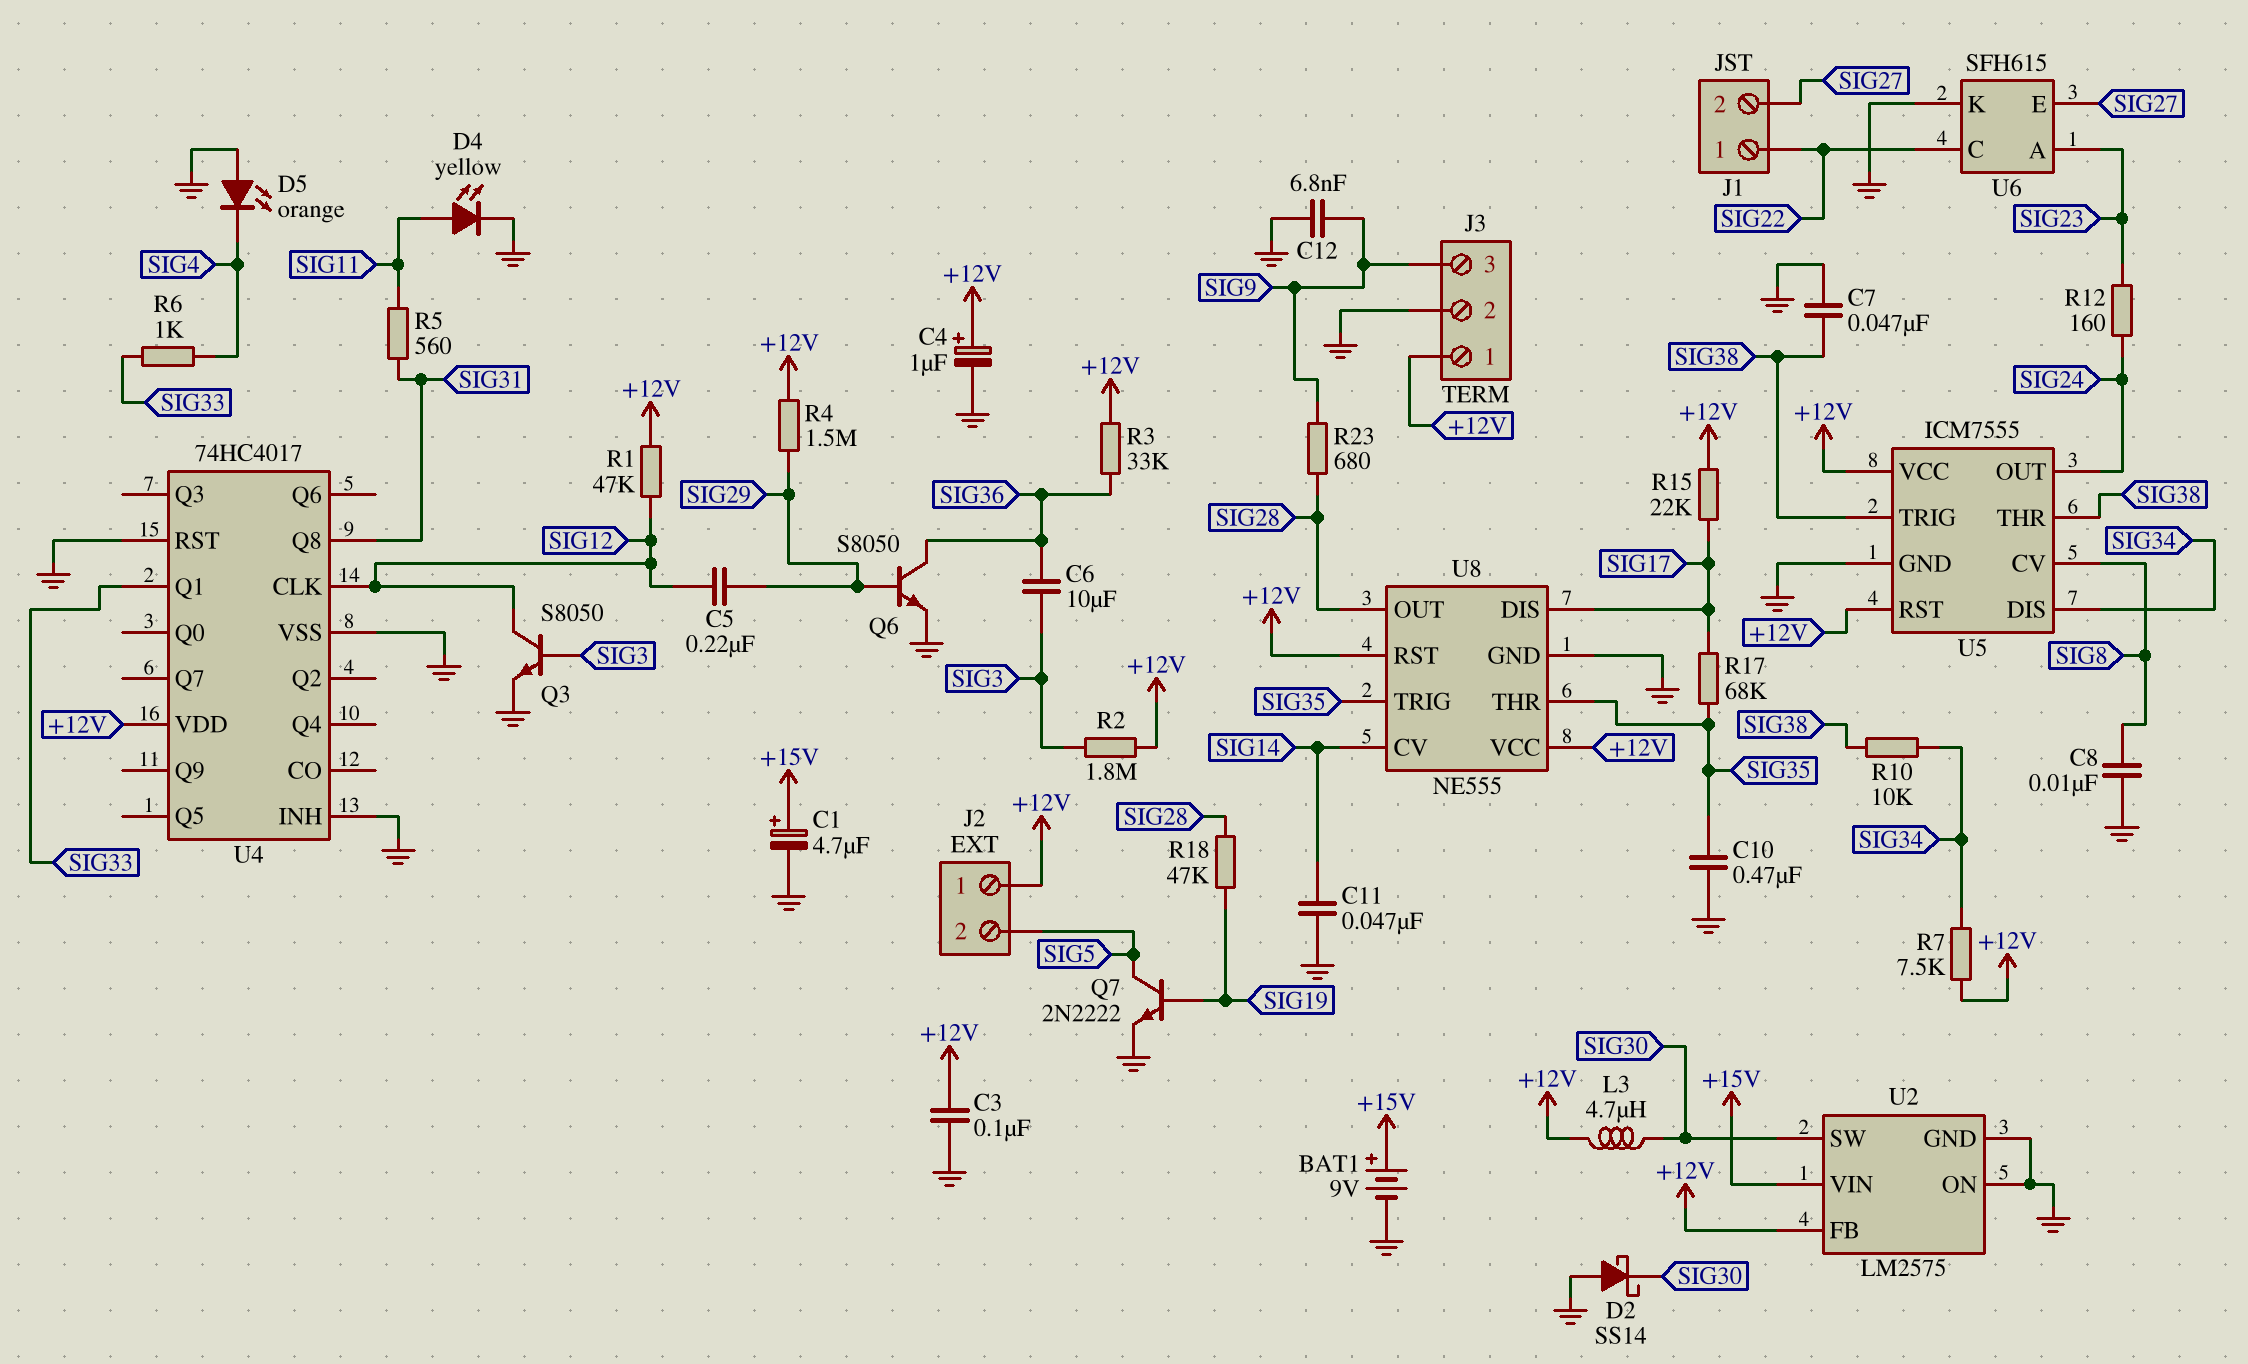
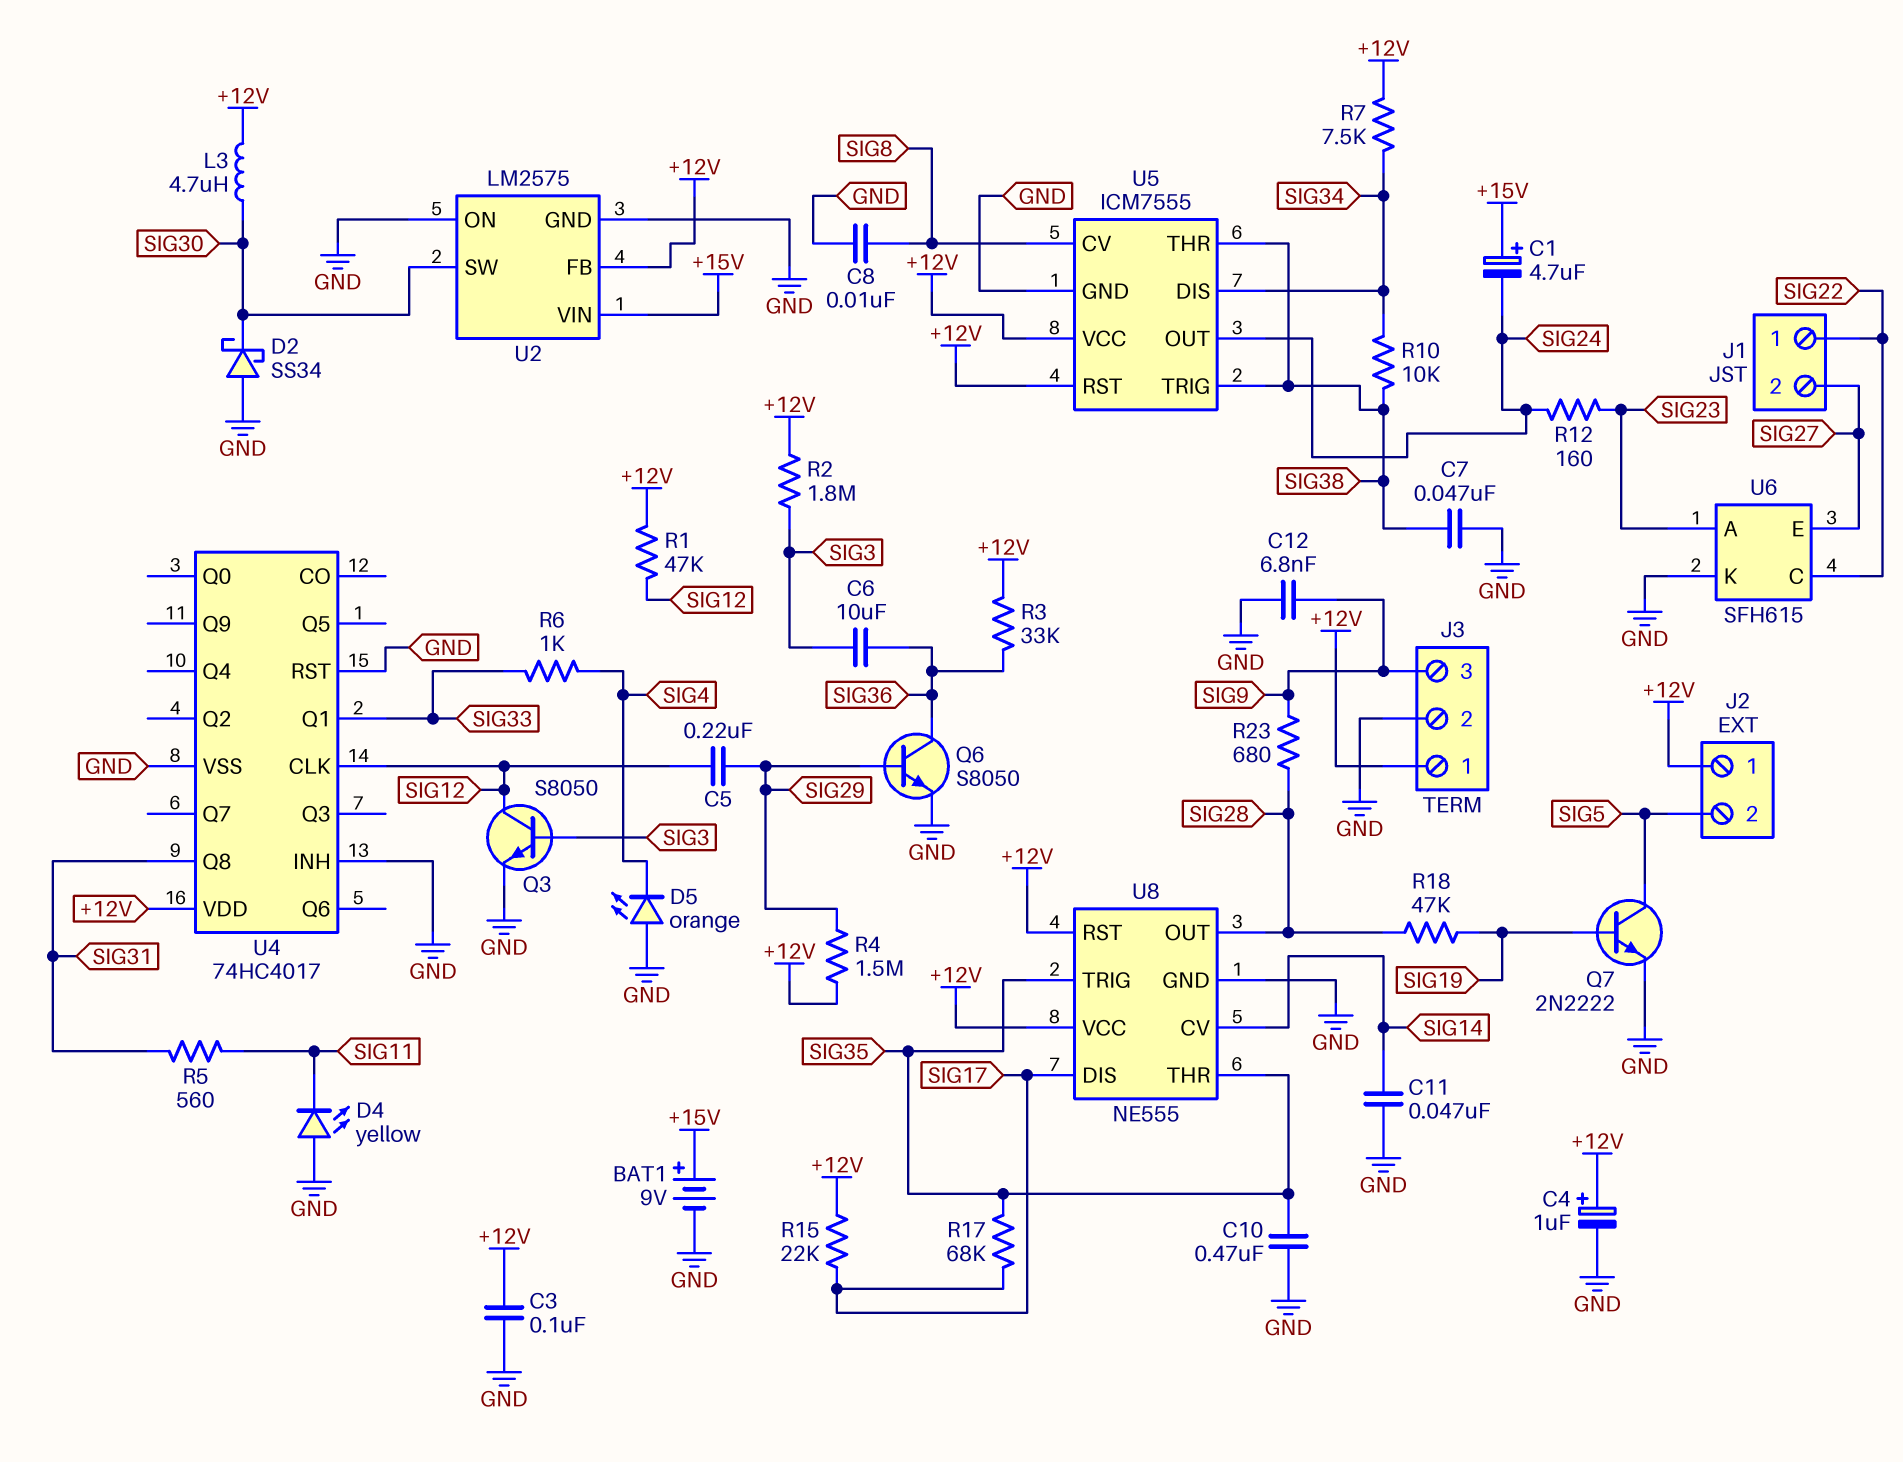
C1: 4.7uF (plus +15V, minus GND) -> 4.7uF (plus +15V, minus SIG24)
D2: schottky SS14 (A GND, K SIG30) -> schottky SS34 (A GND, K SIG30)
D4: LED yellow (A SIG11, K GND) -> LED yellow (A GND, K SIG11)

